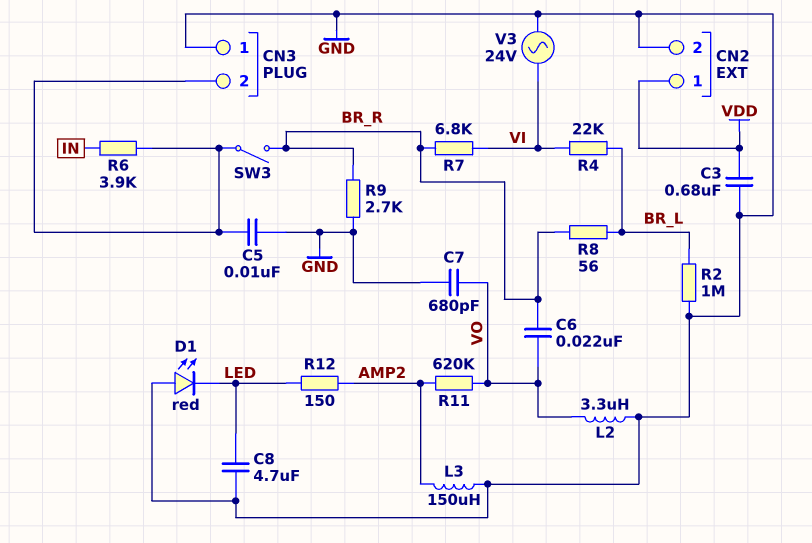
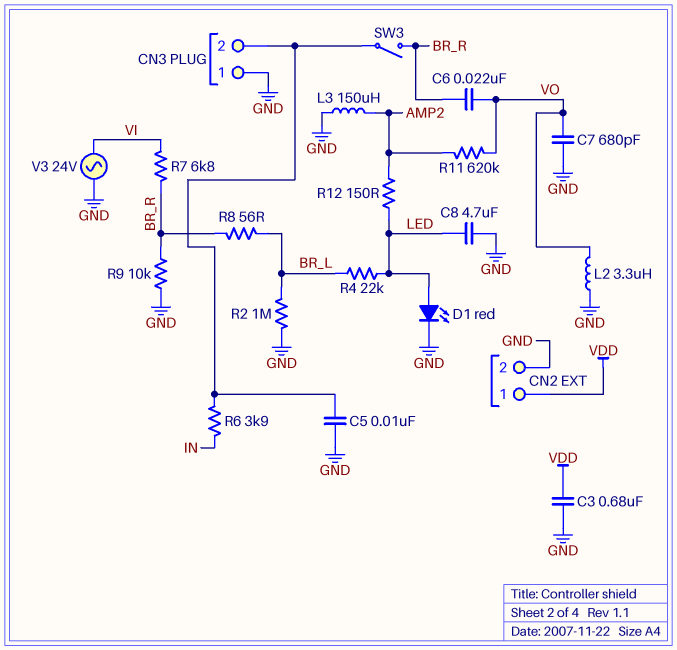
D1: LED red (A GND, K LED) -> LED red (A LED, K GND)
R4: 22k (BR_L, VI) -> 22k (BR_L, LED)
R9: 2.7k (BR_R, GND) -> 10k (BR_R, GND)

